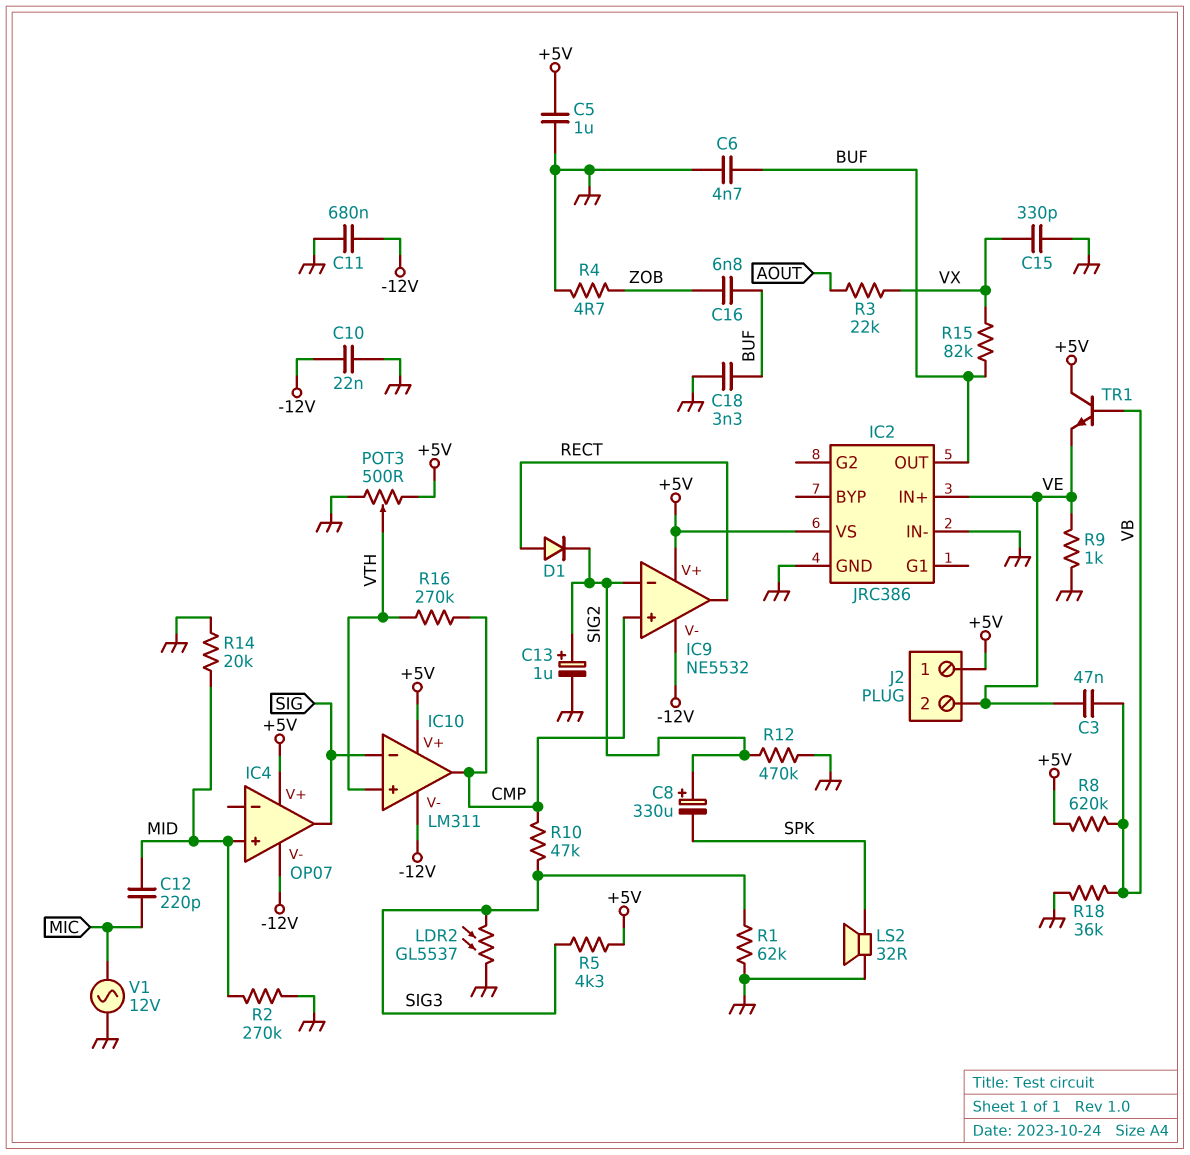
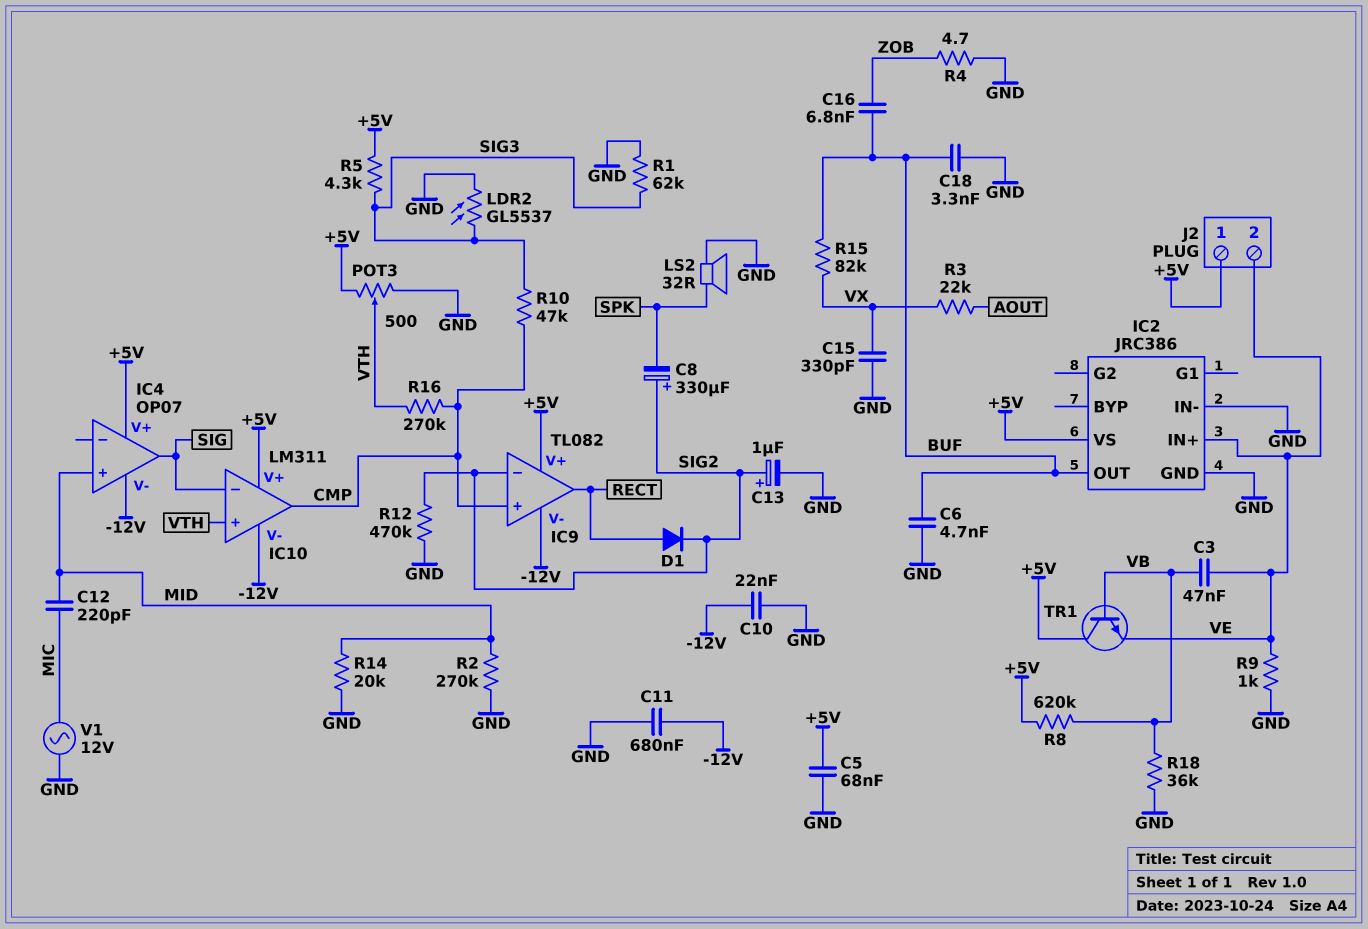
C5: 1uF (+5V, GND) -> 68nF (+5V, GND)
IC9: NE5532 -> TL082

